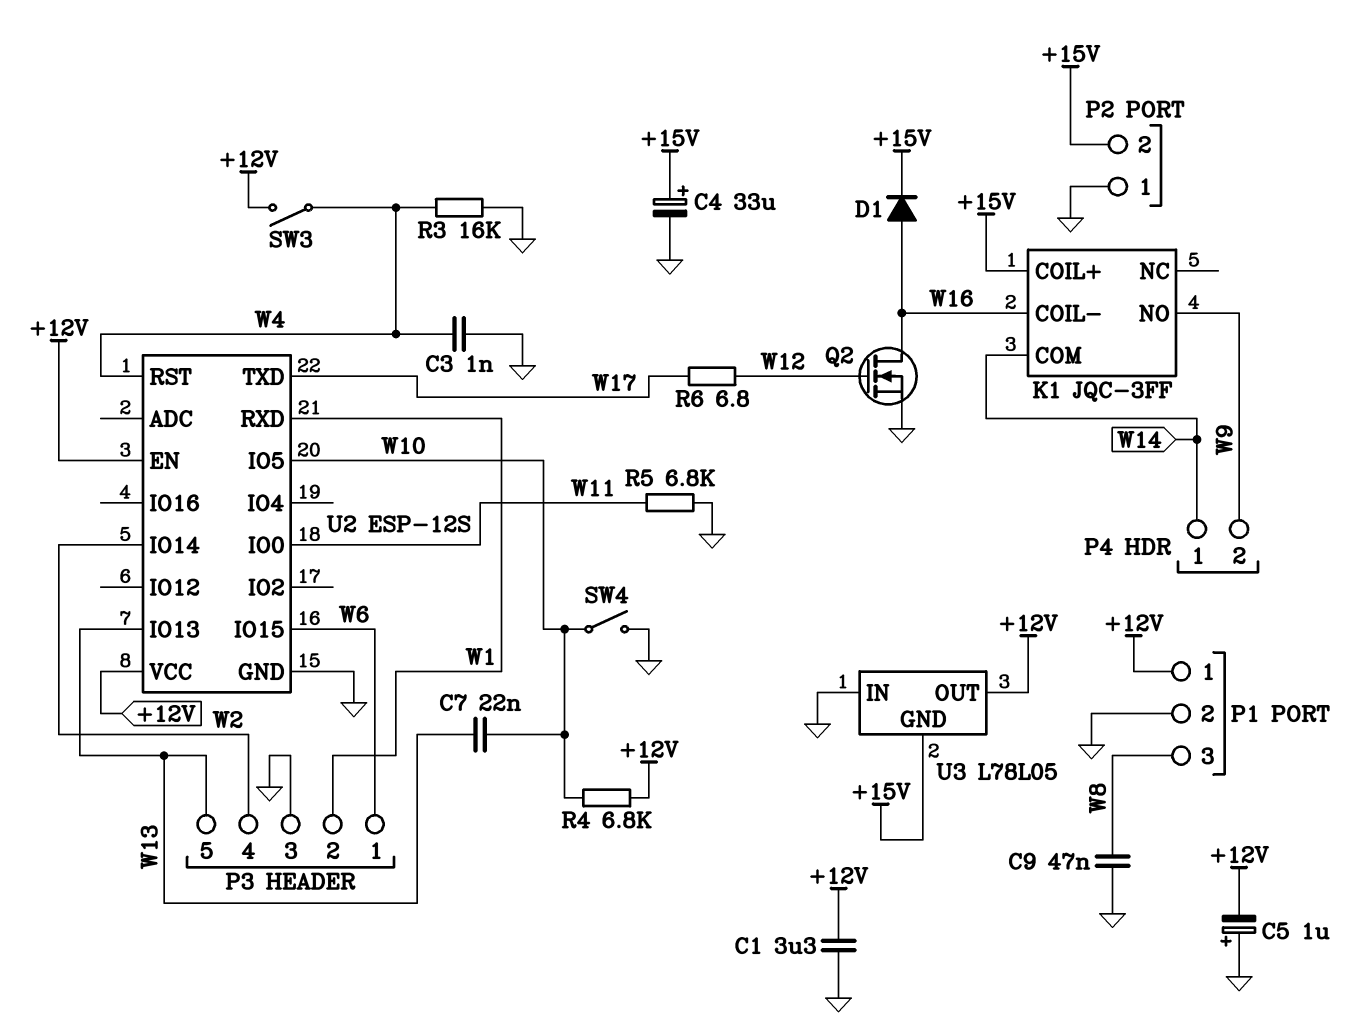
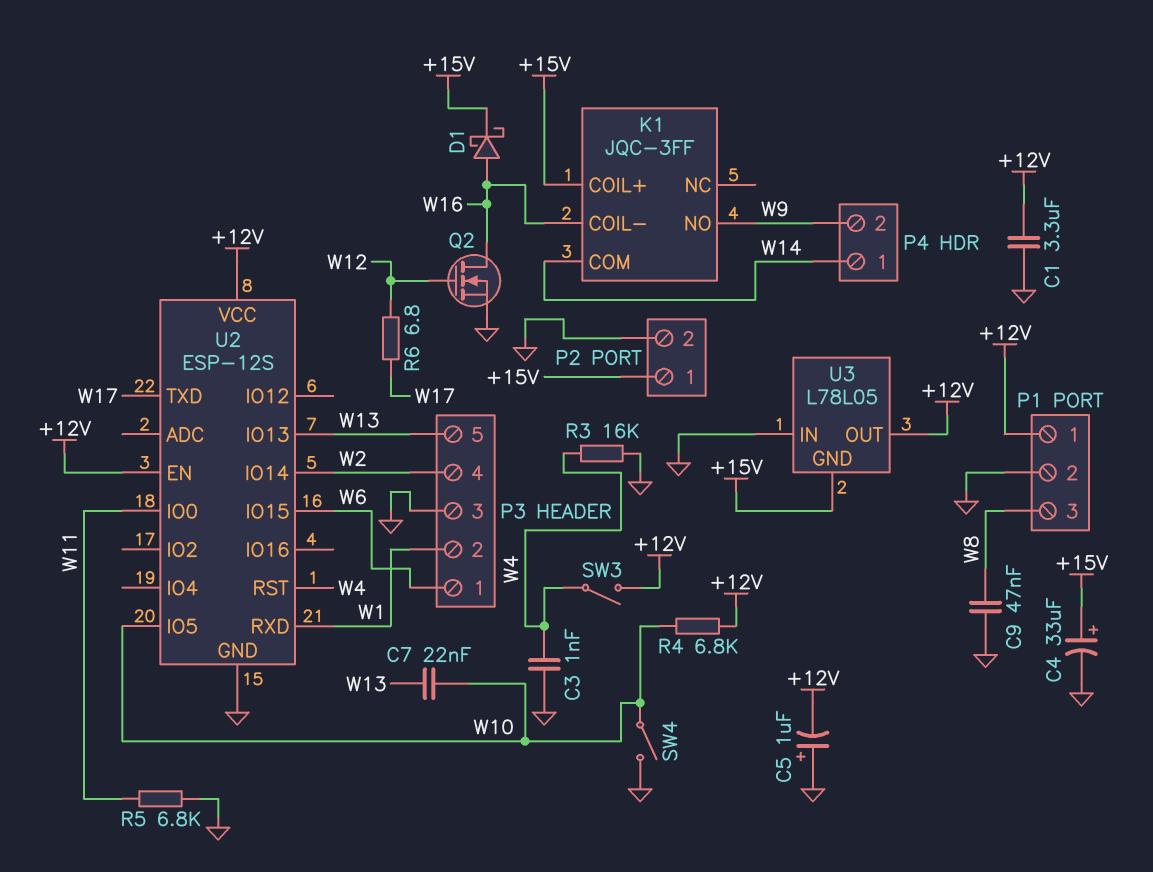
D1: diode (A W16, K +15V) -> schottky (A W16, K +15V)
P2 pin 1: GND -> +15V
P2 pin 2: +15V -> GND

